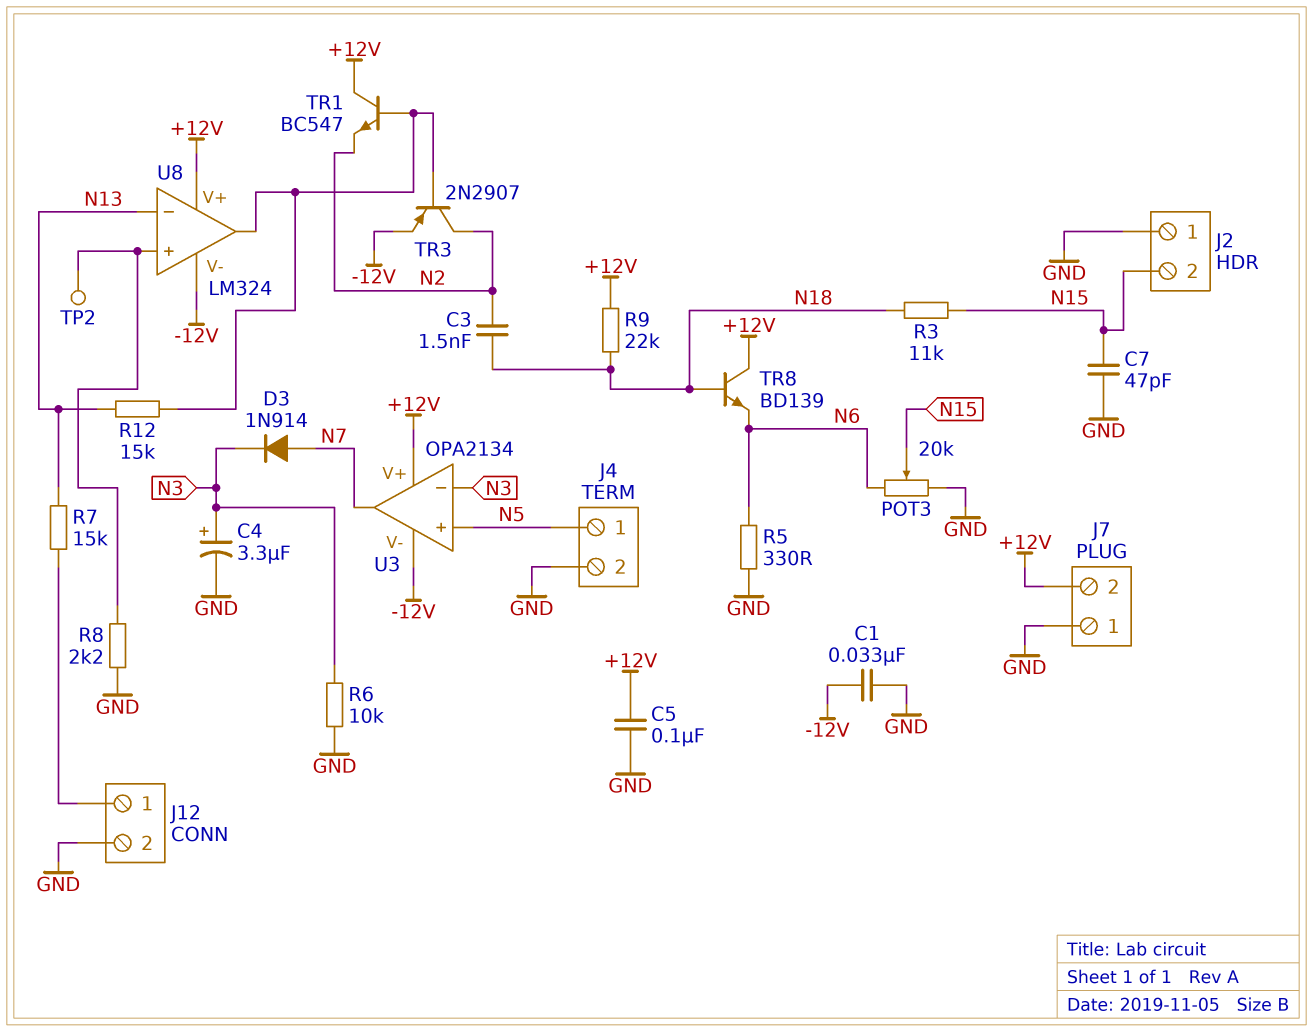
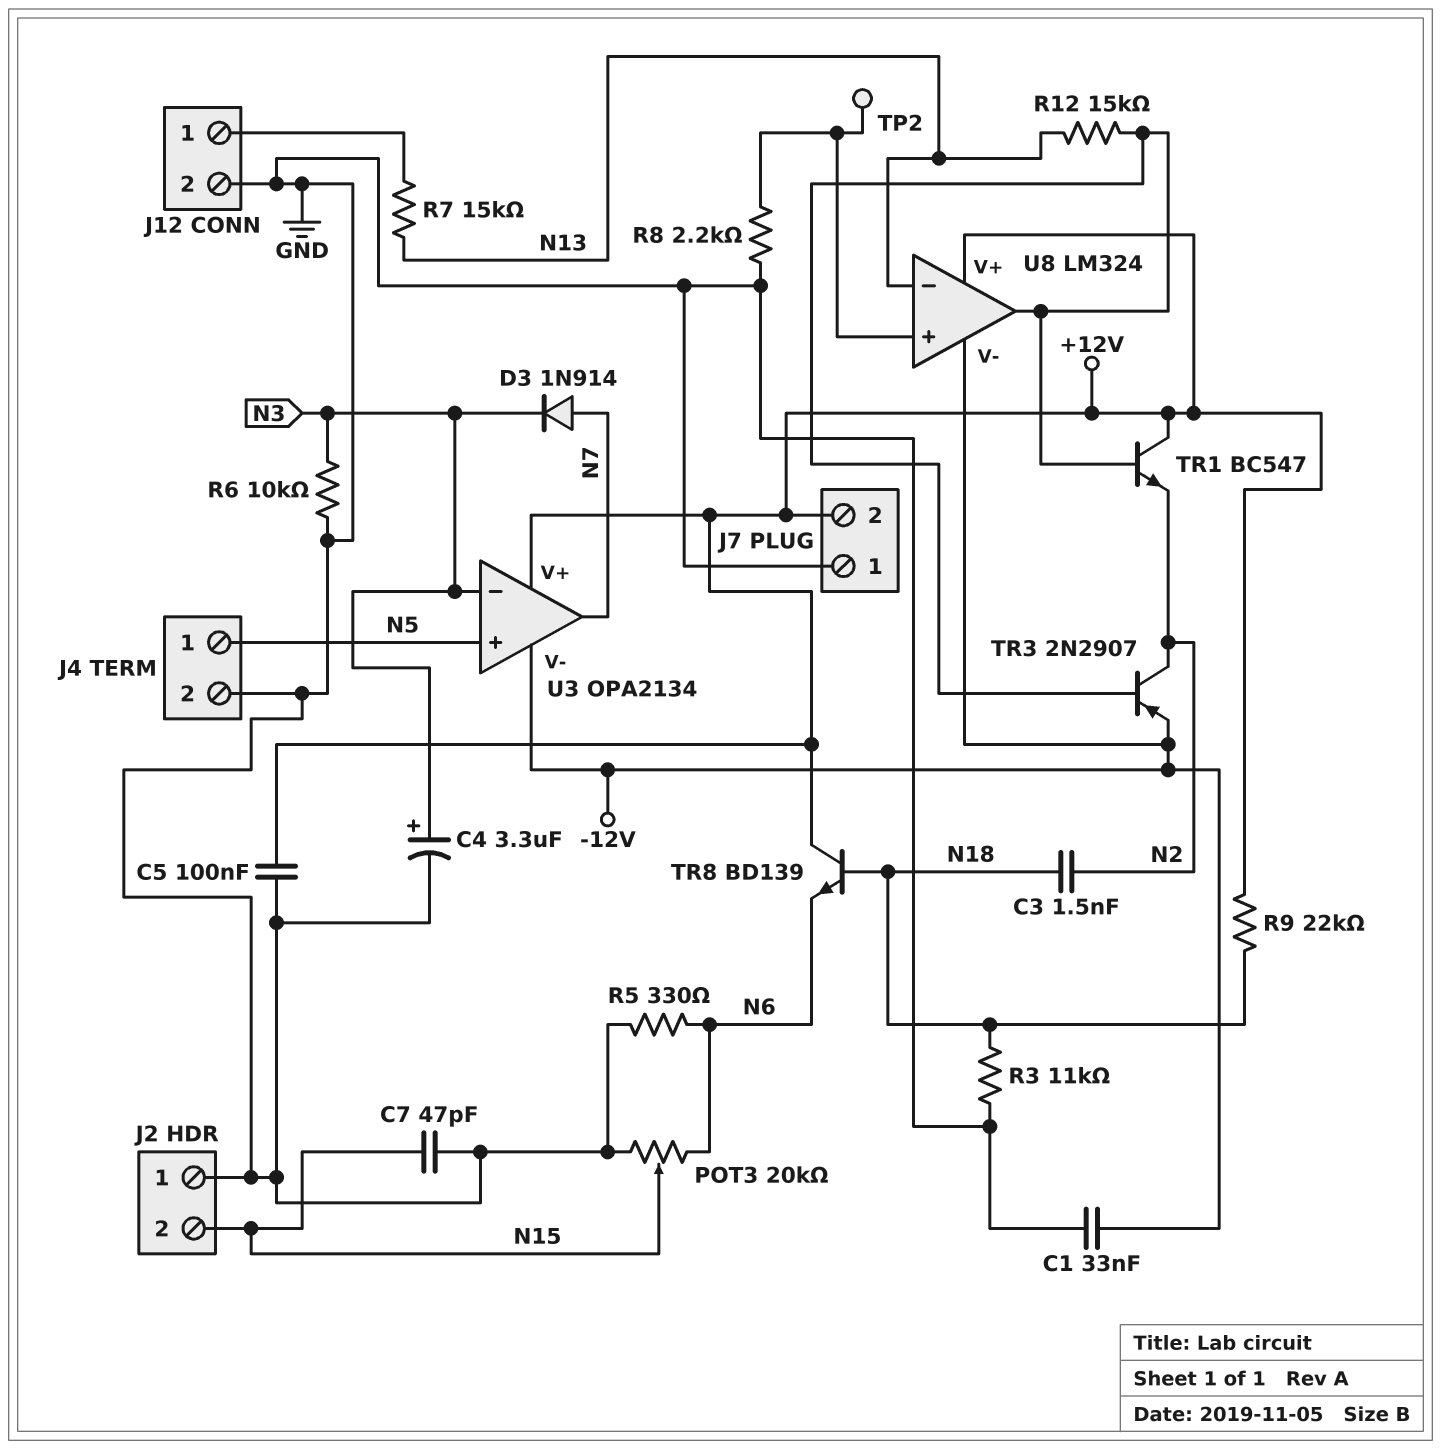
R3: 11k (N15, N18) -> 11k (GND, N18)

